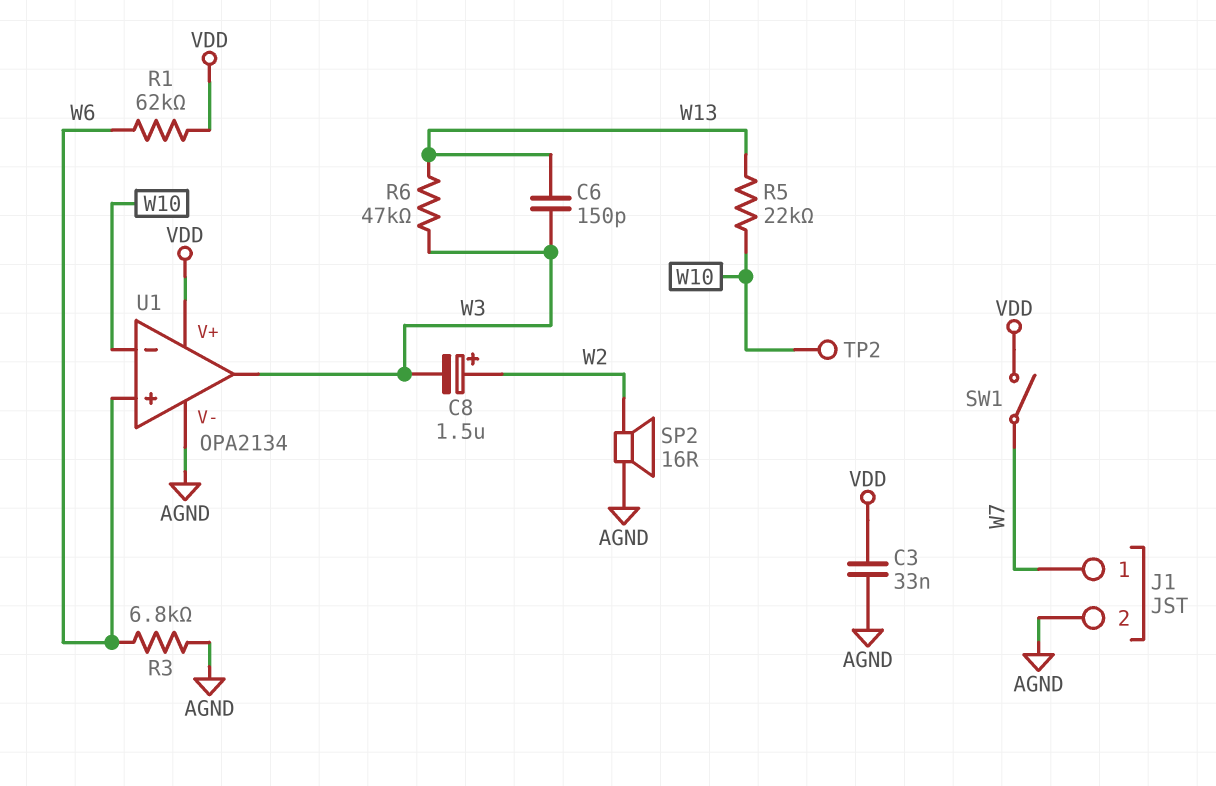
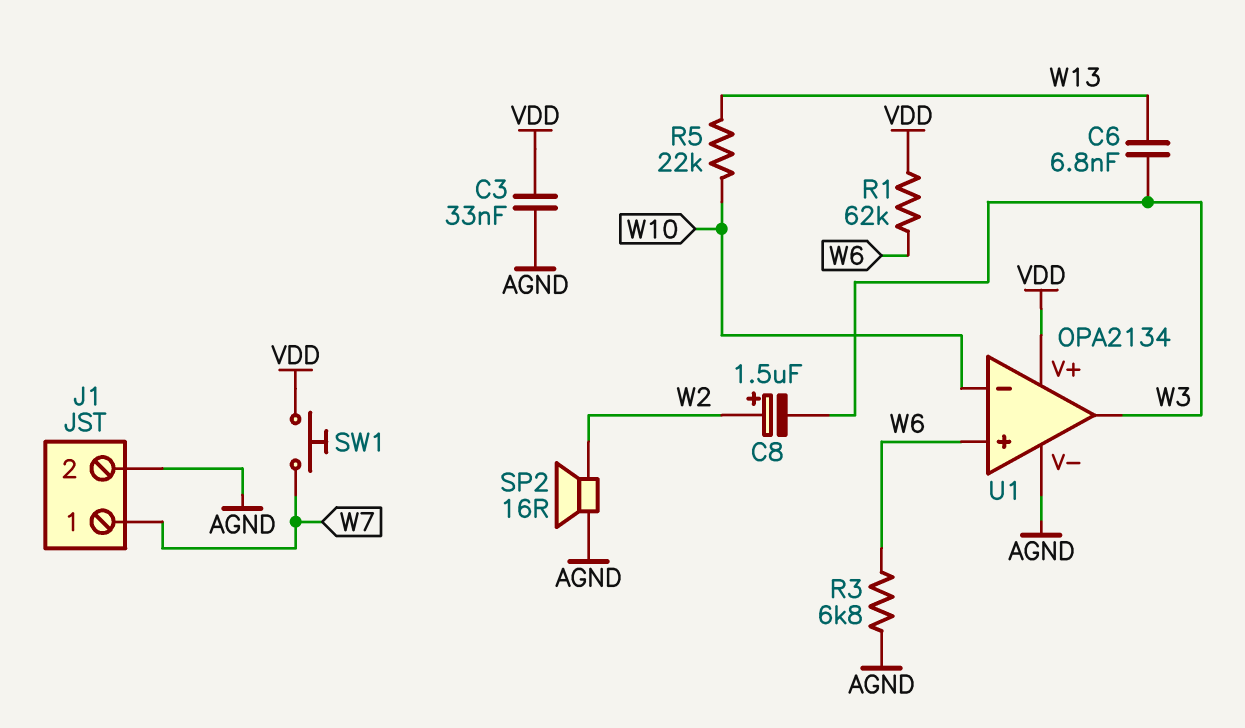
C6: 150pF (W3, W13) -> 6.8nF (W3, W13)
R6: 47k (W3, W13) -> none
SW1: switch (VDD, W7) -> button (VDD, W7)
TP2: test point (W10) -> none

